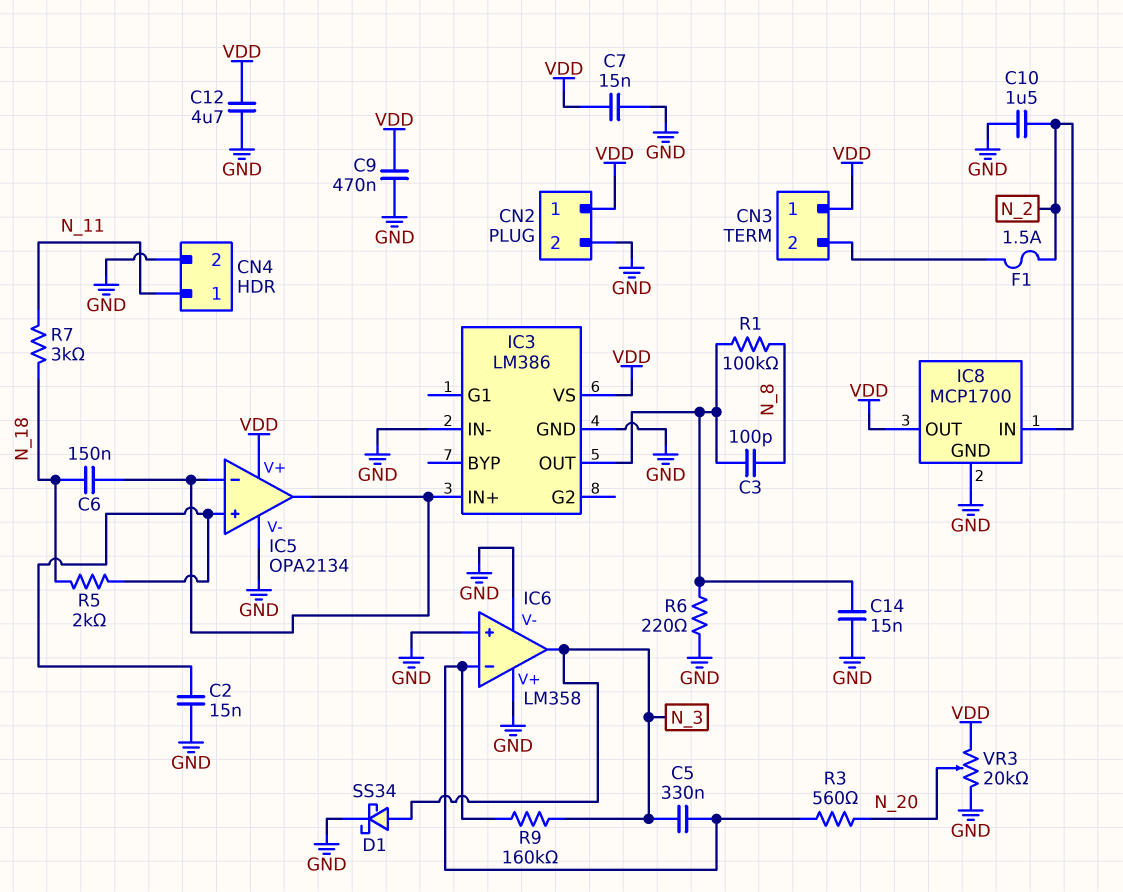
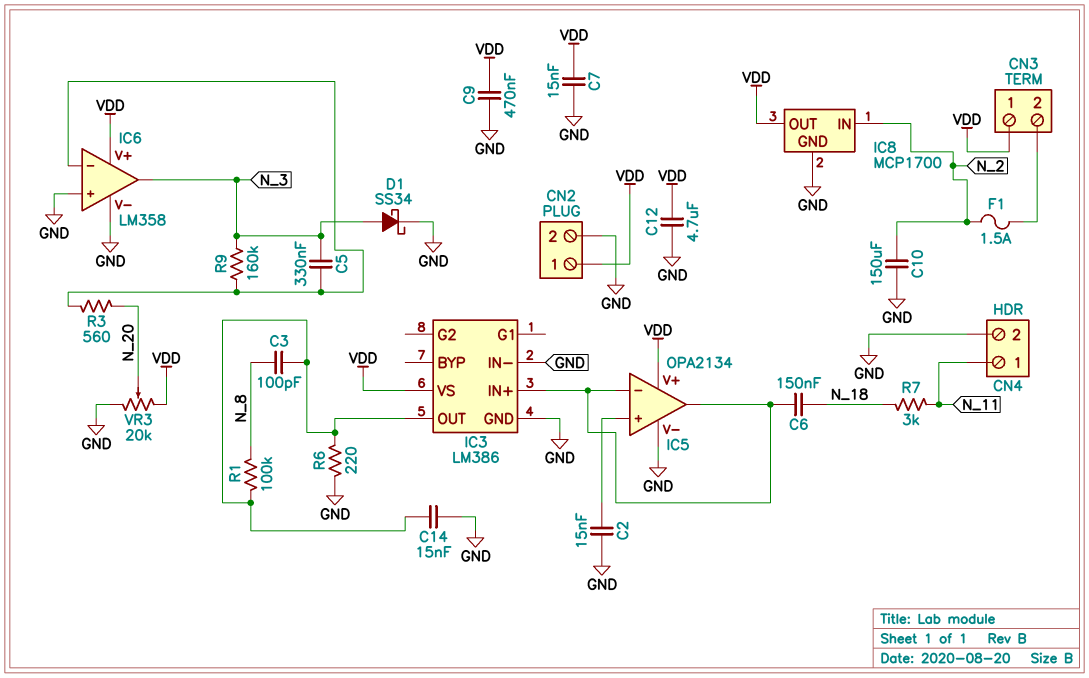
C10: 1.5uF (GND, N_2) -> 150uF (GND, N_2)
IC6 pin V+: GND -> VDD
R5: 2k (IC5/in+, N_18) -> none

